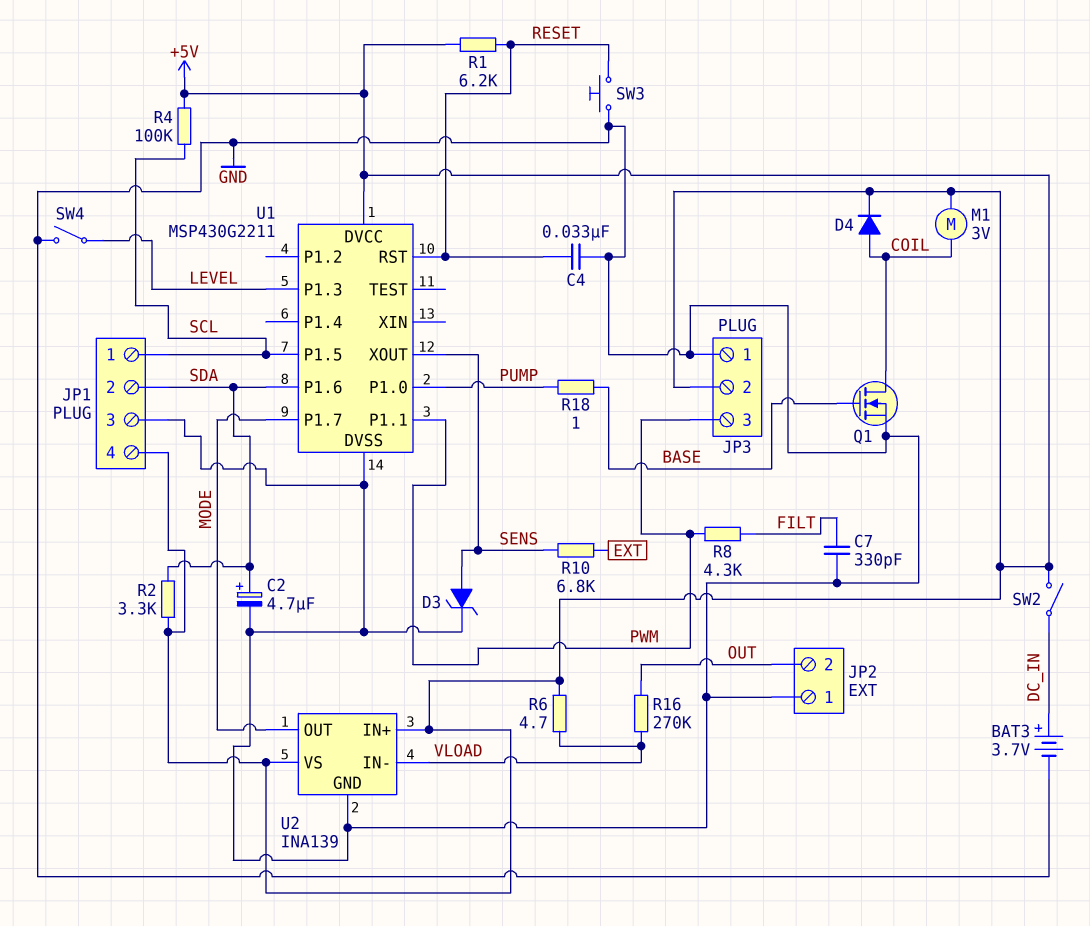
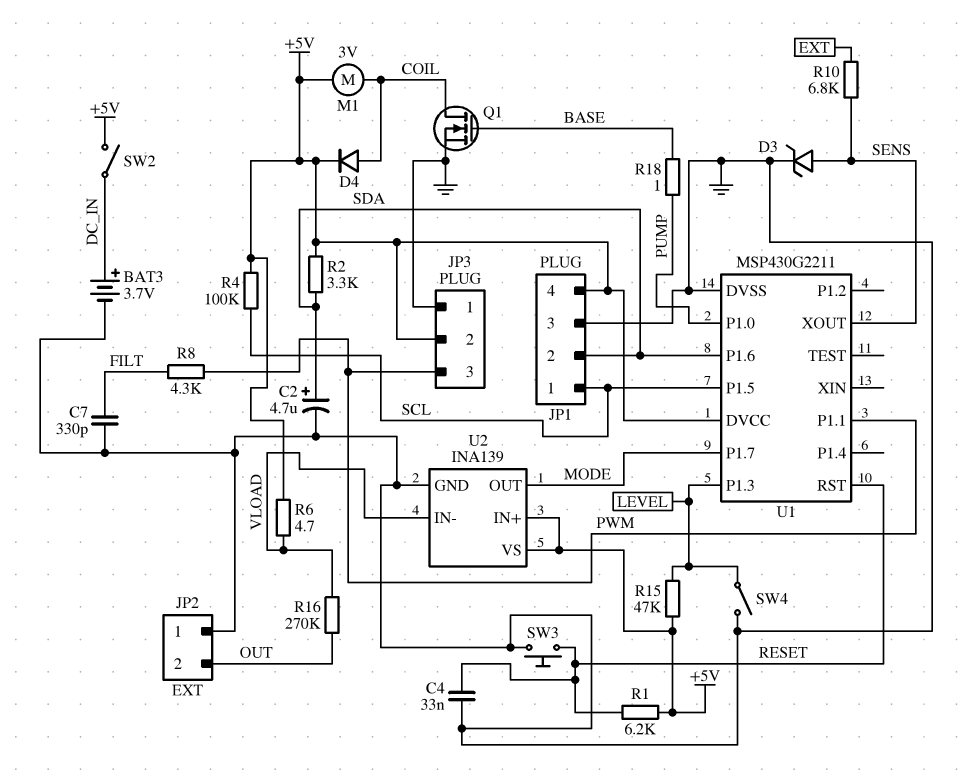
R15: none -> 47k (+5V, LEVEL)

